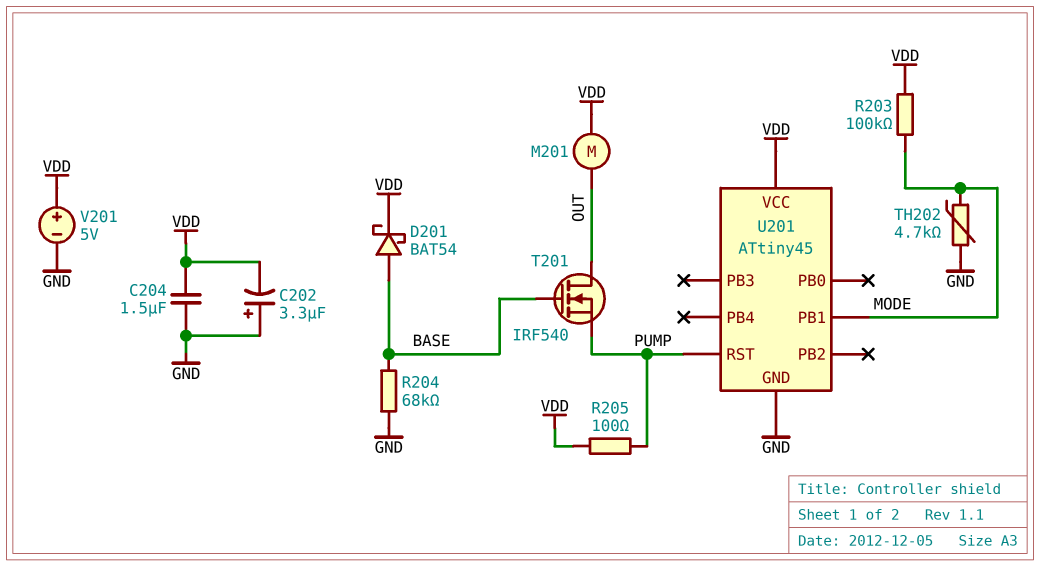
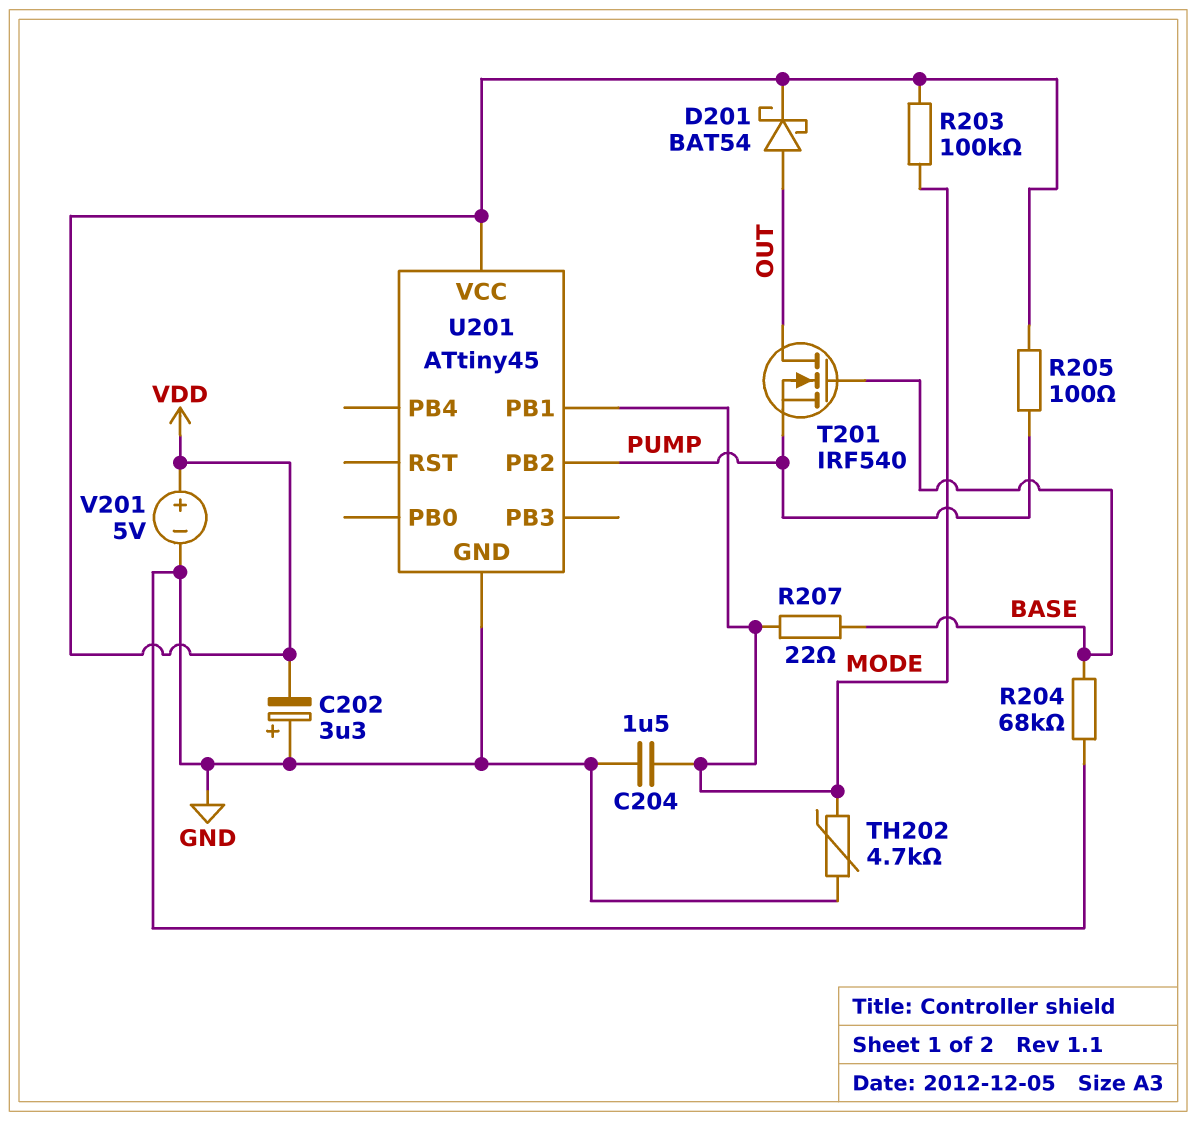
C204: 1.5uF (GND, VDD) -> 1.5uF (GND, MODE)
D201: schottky BAT54 (A BASE, K VDD) -> schottky BAT54 (A OUT, K VDD)
M201: motor (OUT, VDD) -> none
R207: none -> 22 (BASE, MODE)
U201 pin PB2: none -> PUMP
U201 pin RST: PUMP -> none

